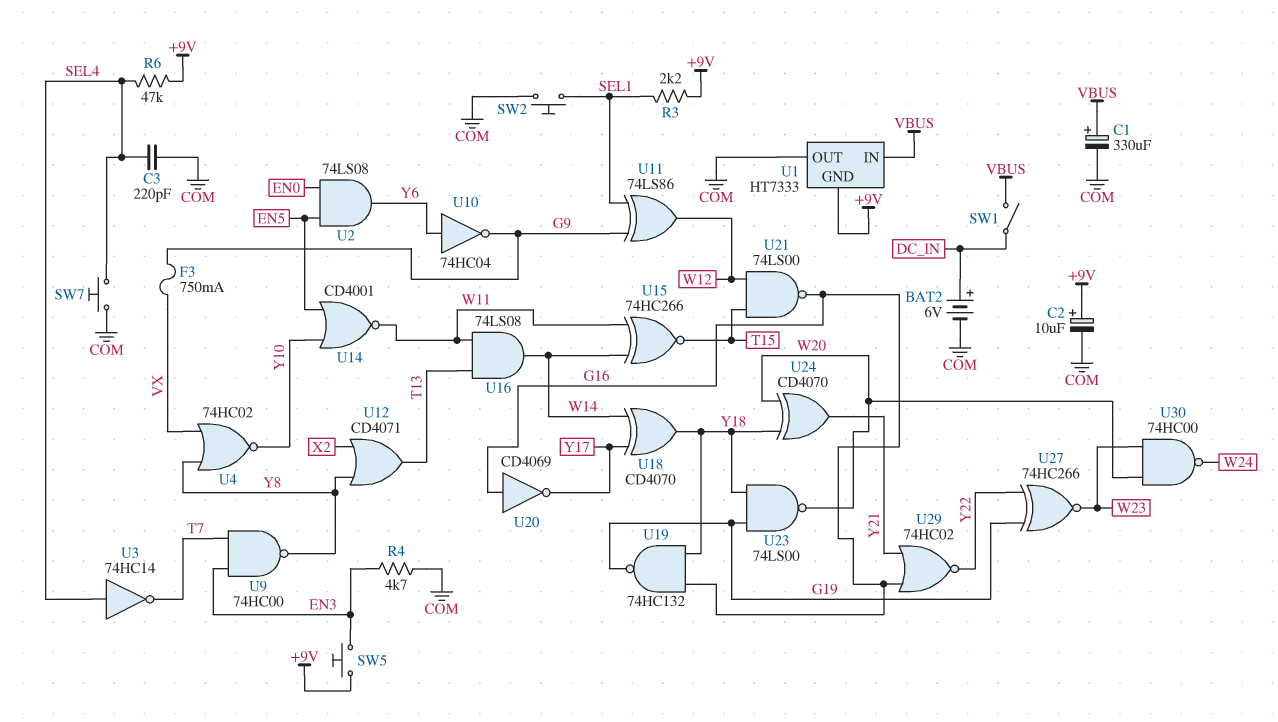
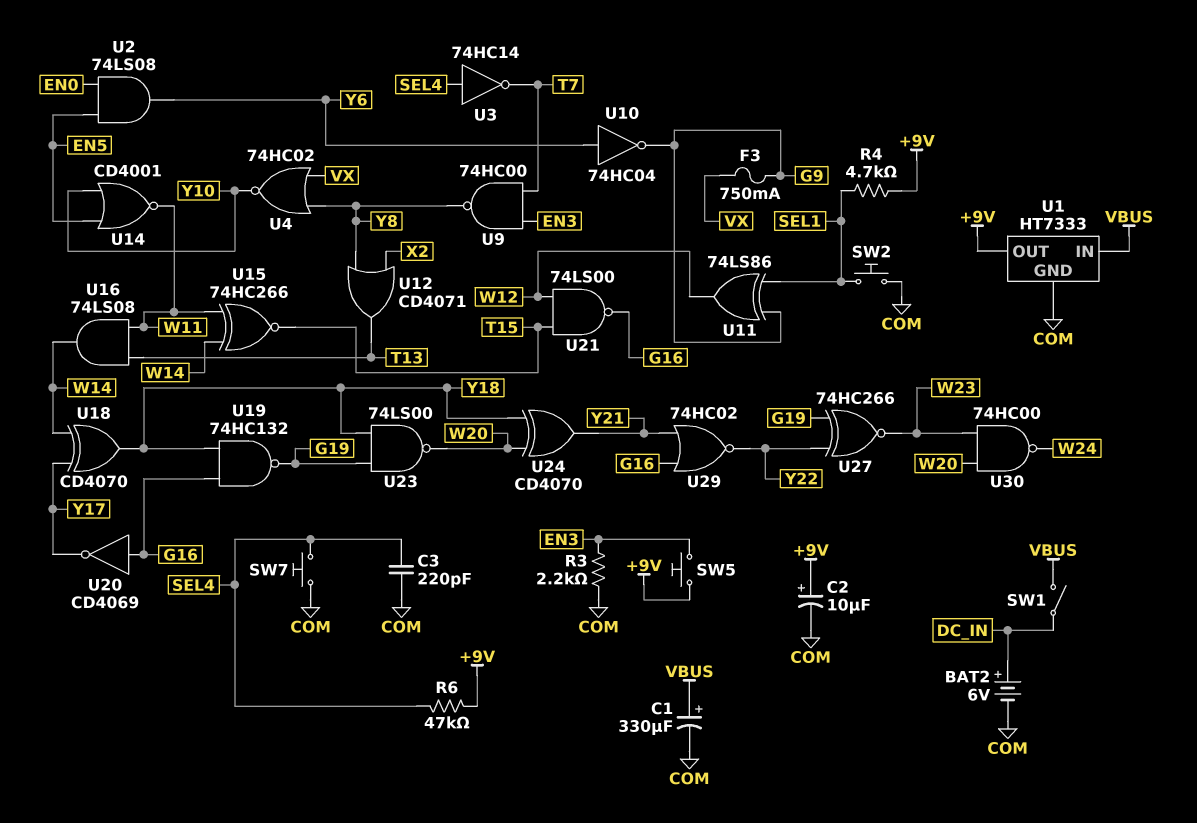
R3: 2.2k (+9V, SEL1) -> 2.2k (COM, EN3)
R4: 4.7k (COM, EN3) -> 4.7k (+9V, SEL1)
U1 pin GND: +9V -> COM
U1 pin OUT: COM -> +9V

